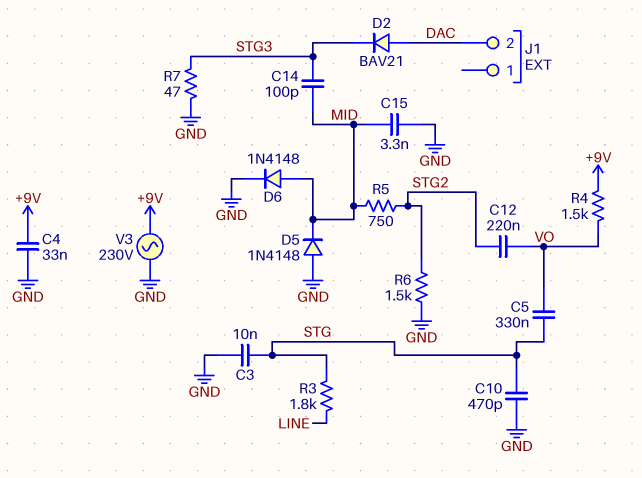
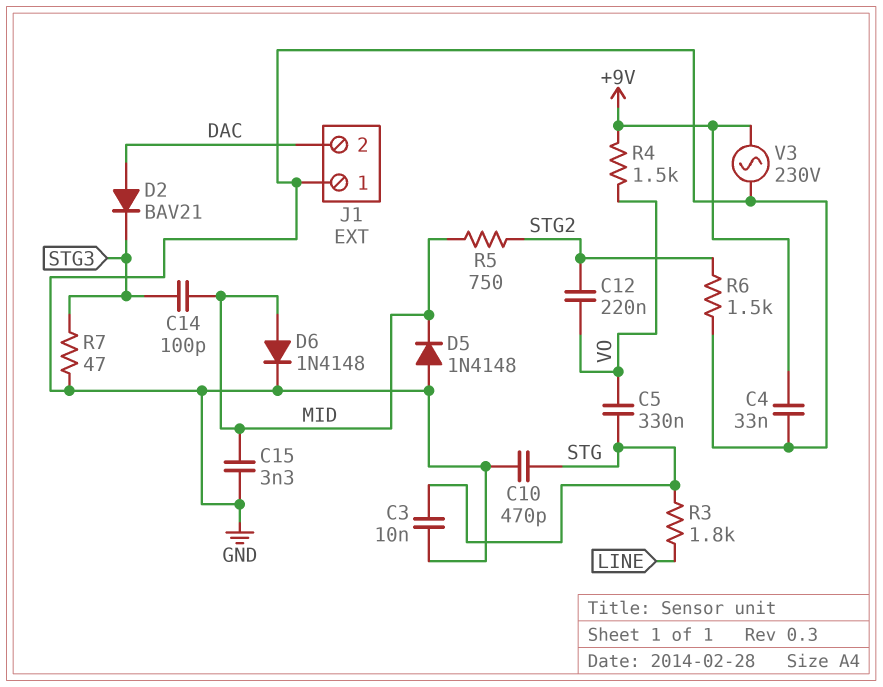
J1 pin 1: none -> GND

